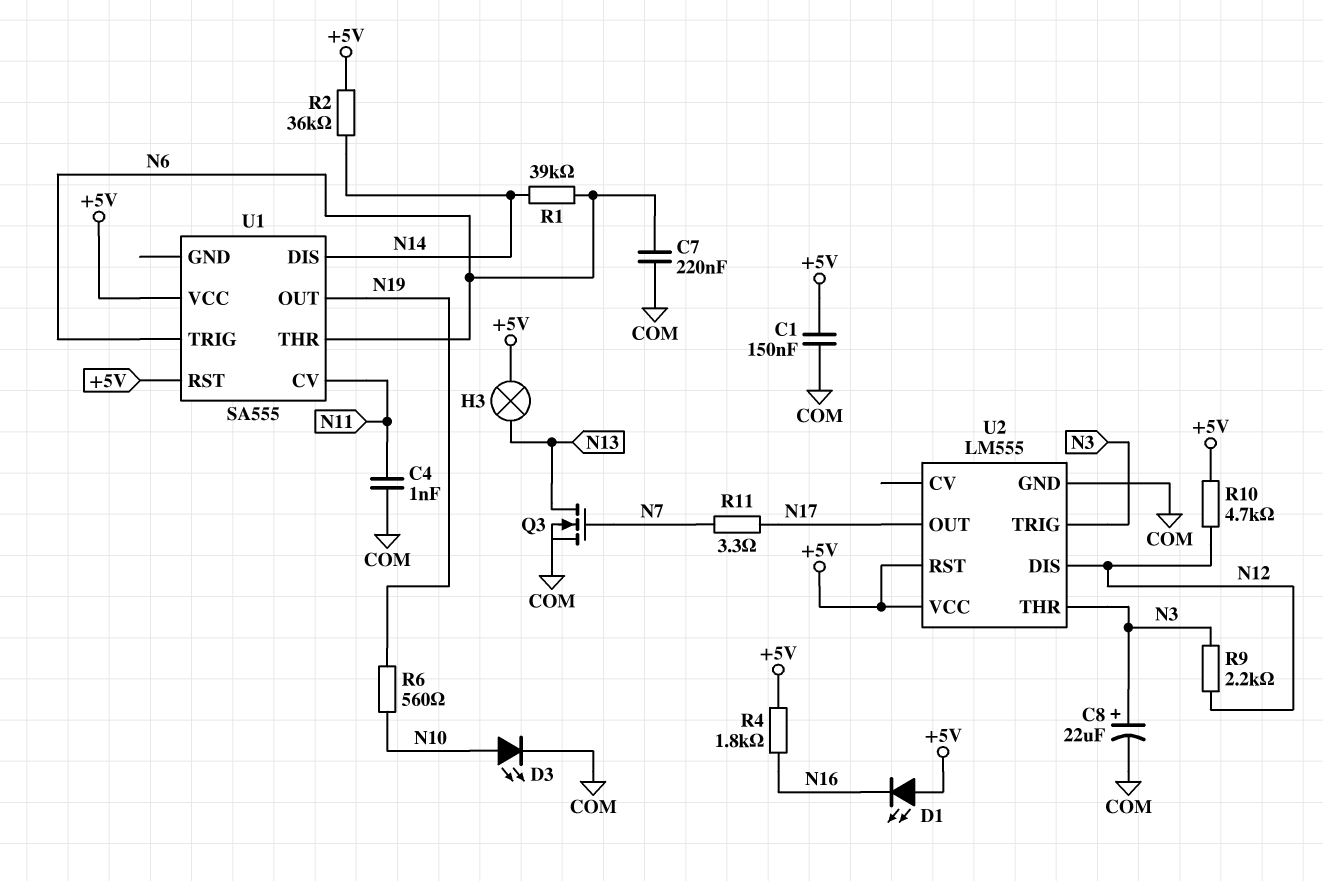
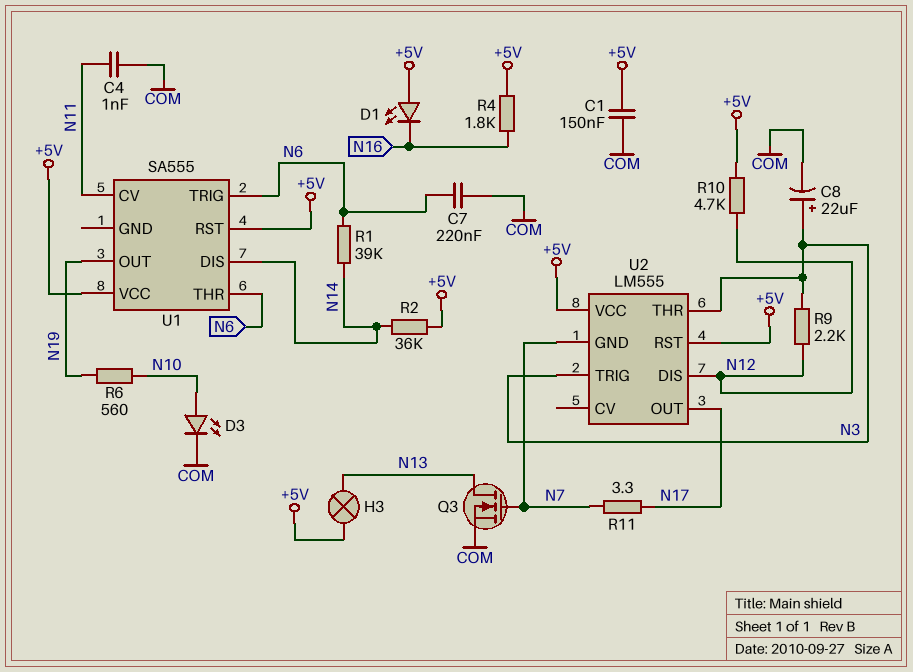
U2 pin GND: COM -> N7

